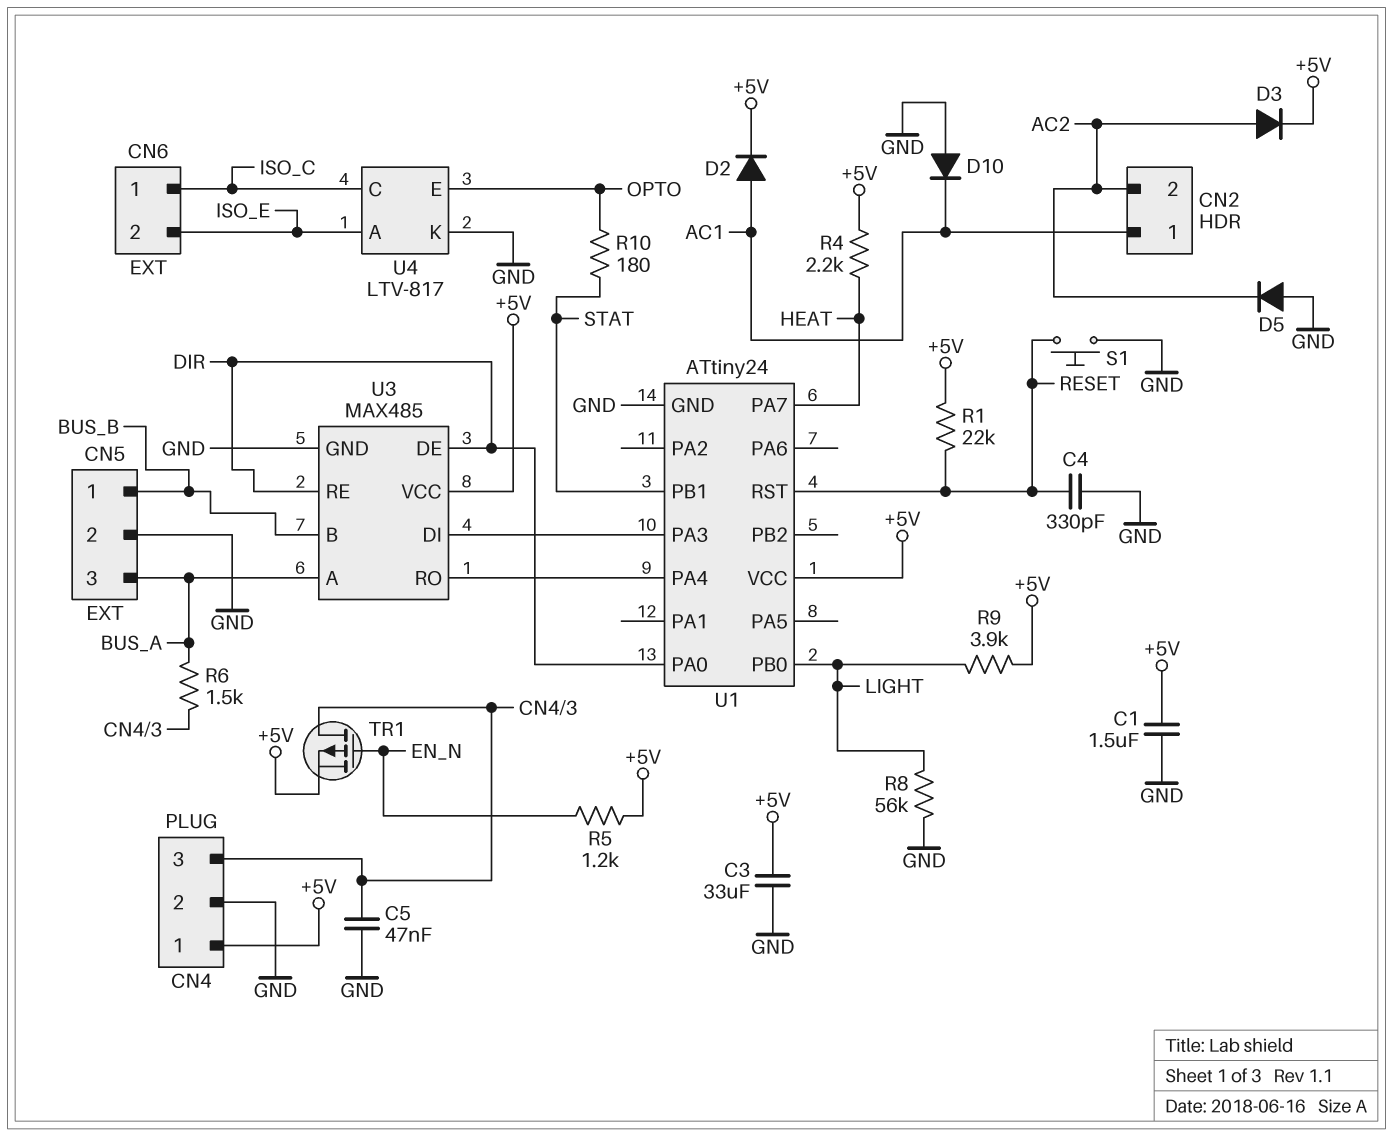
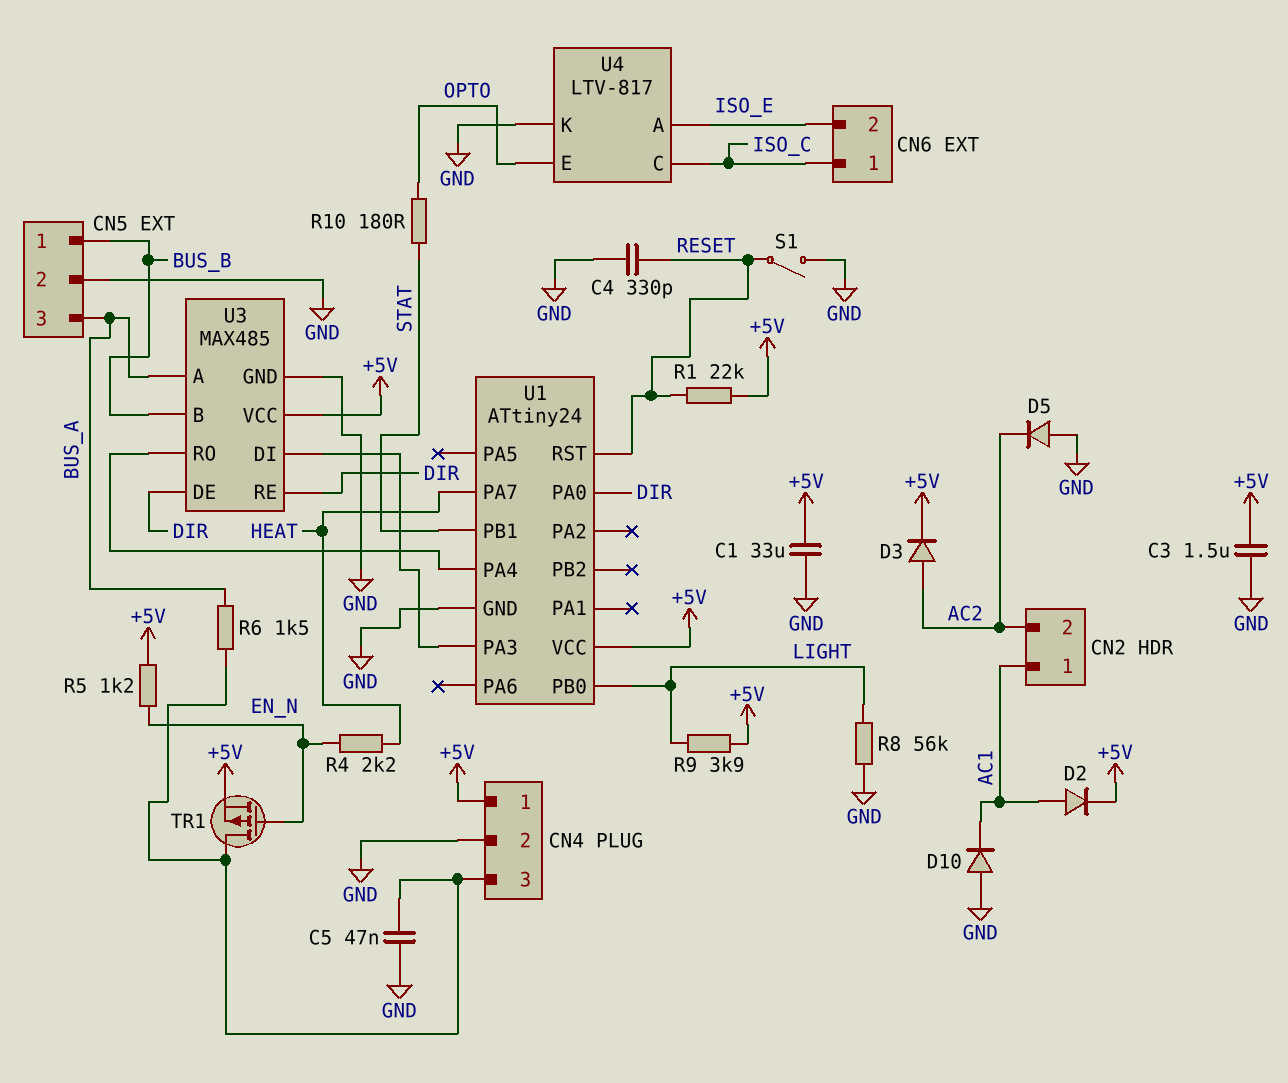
C1: 1.5uF (+5V, GND) -> 33uF (+5V, GND)
C3: 33uF (+5V, GND) -> 1.5uF (+5V, GND)
R4: 2.2k (+5V, HEAT) -> 2.2k (EN_N, HEAT)
S1: button (GND, RESET) -> switch (GND, RESET)

